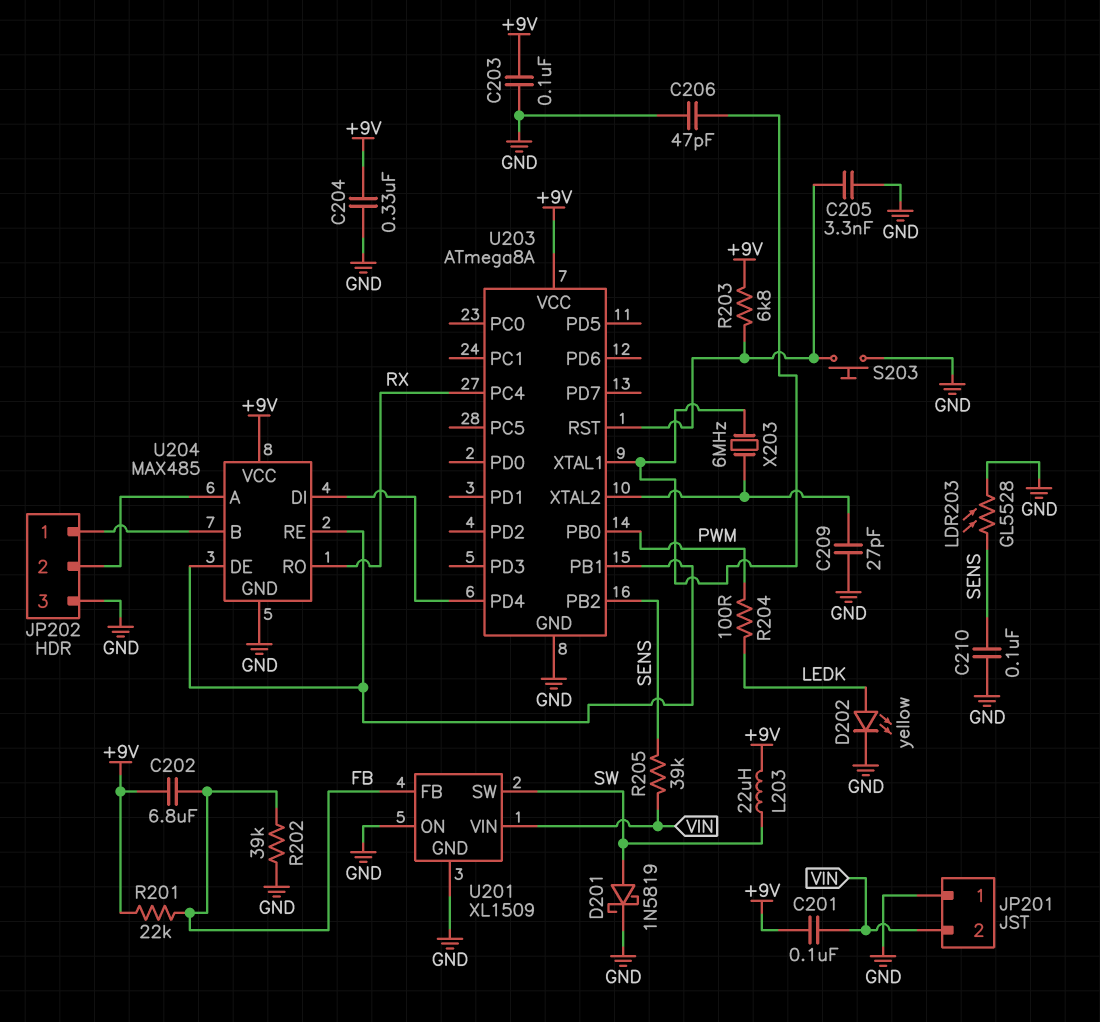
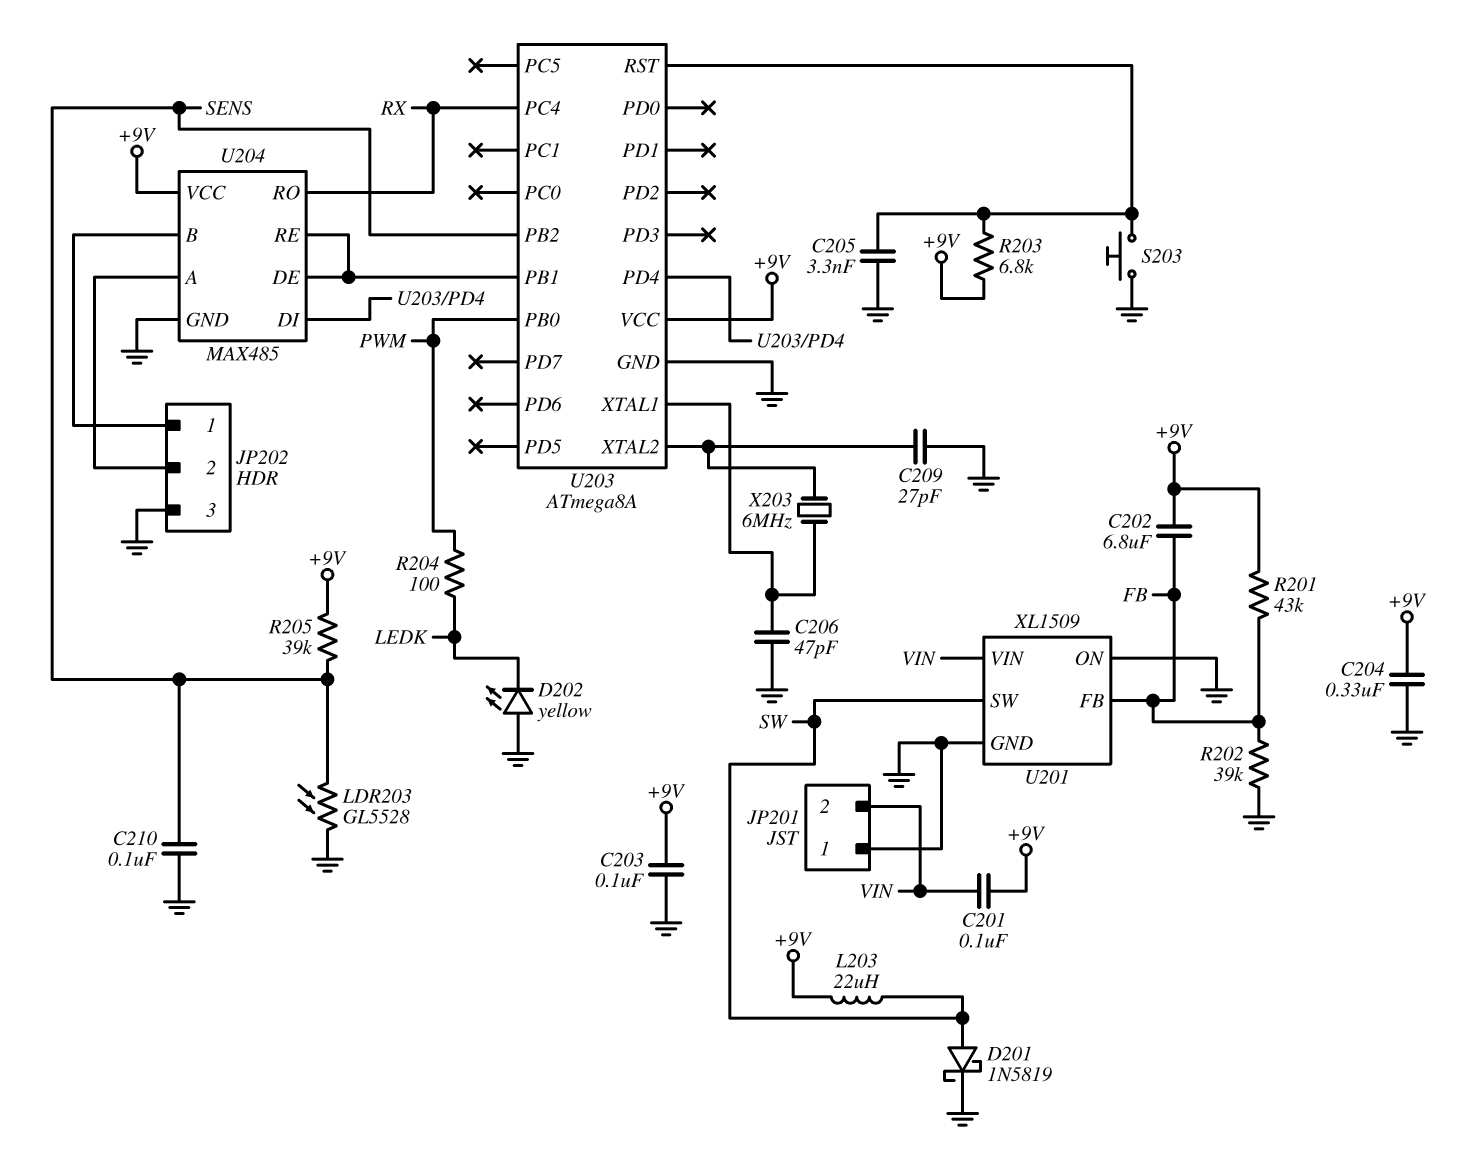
D202: LED yellow (A LEDK, K GND) -> LED yellow (A GND, K LEDK)
R201: 22k (+9V, FB) -> 43k (+9V, FB)
R205: 39k (SENS, VIN) -> 39k (+9V, SENS)

